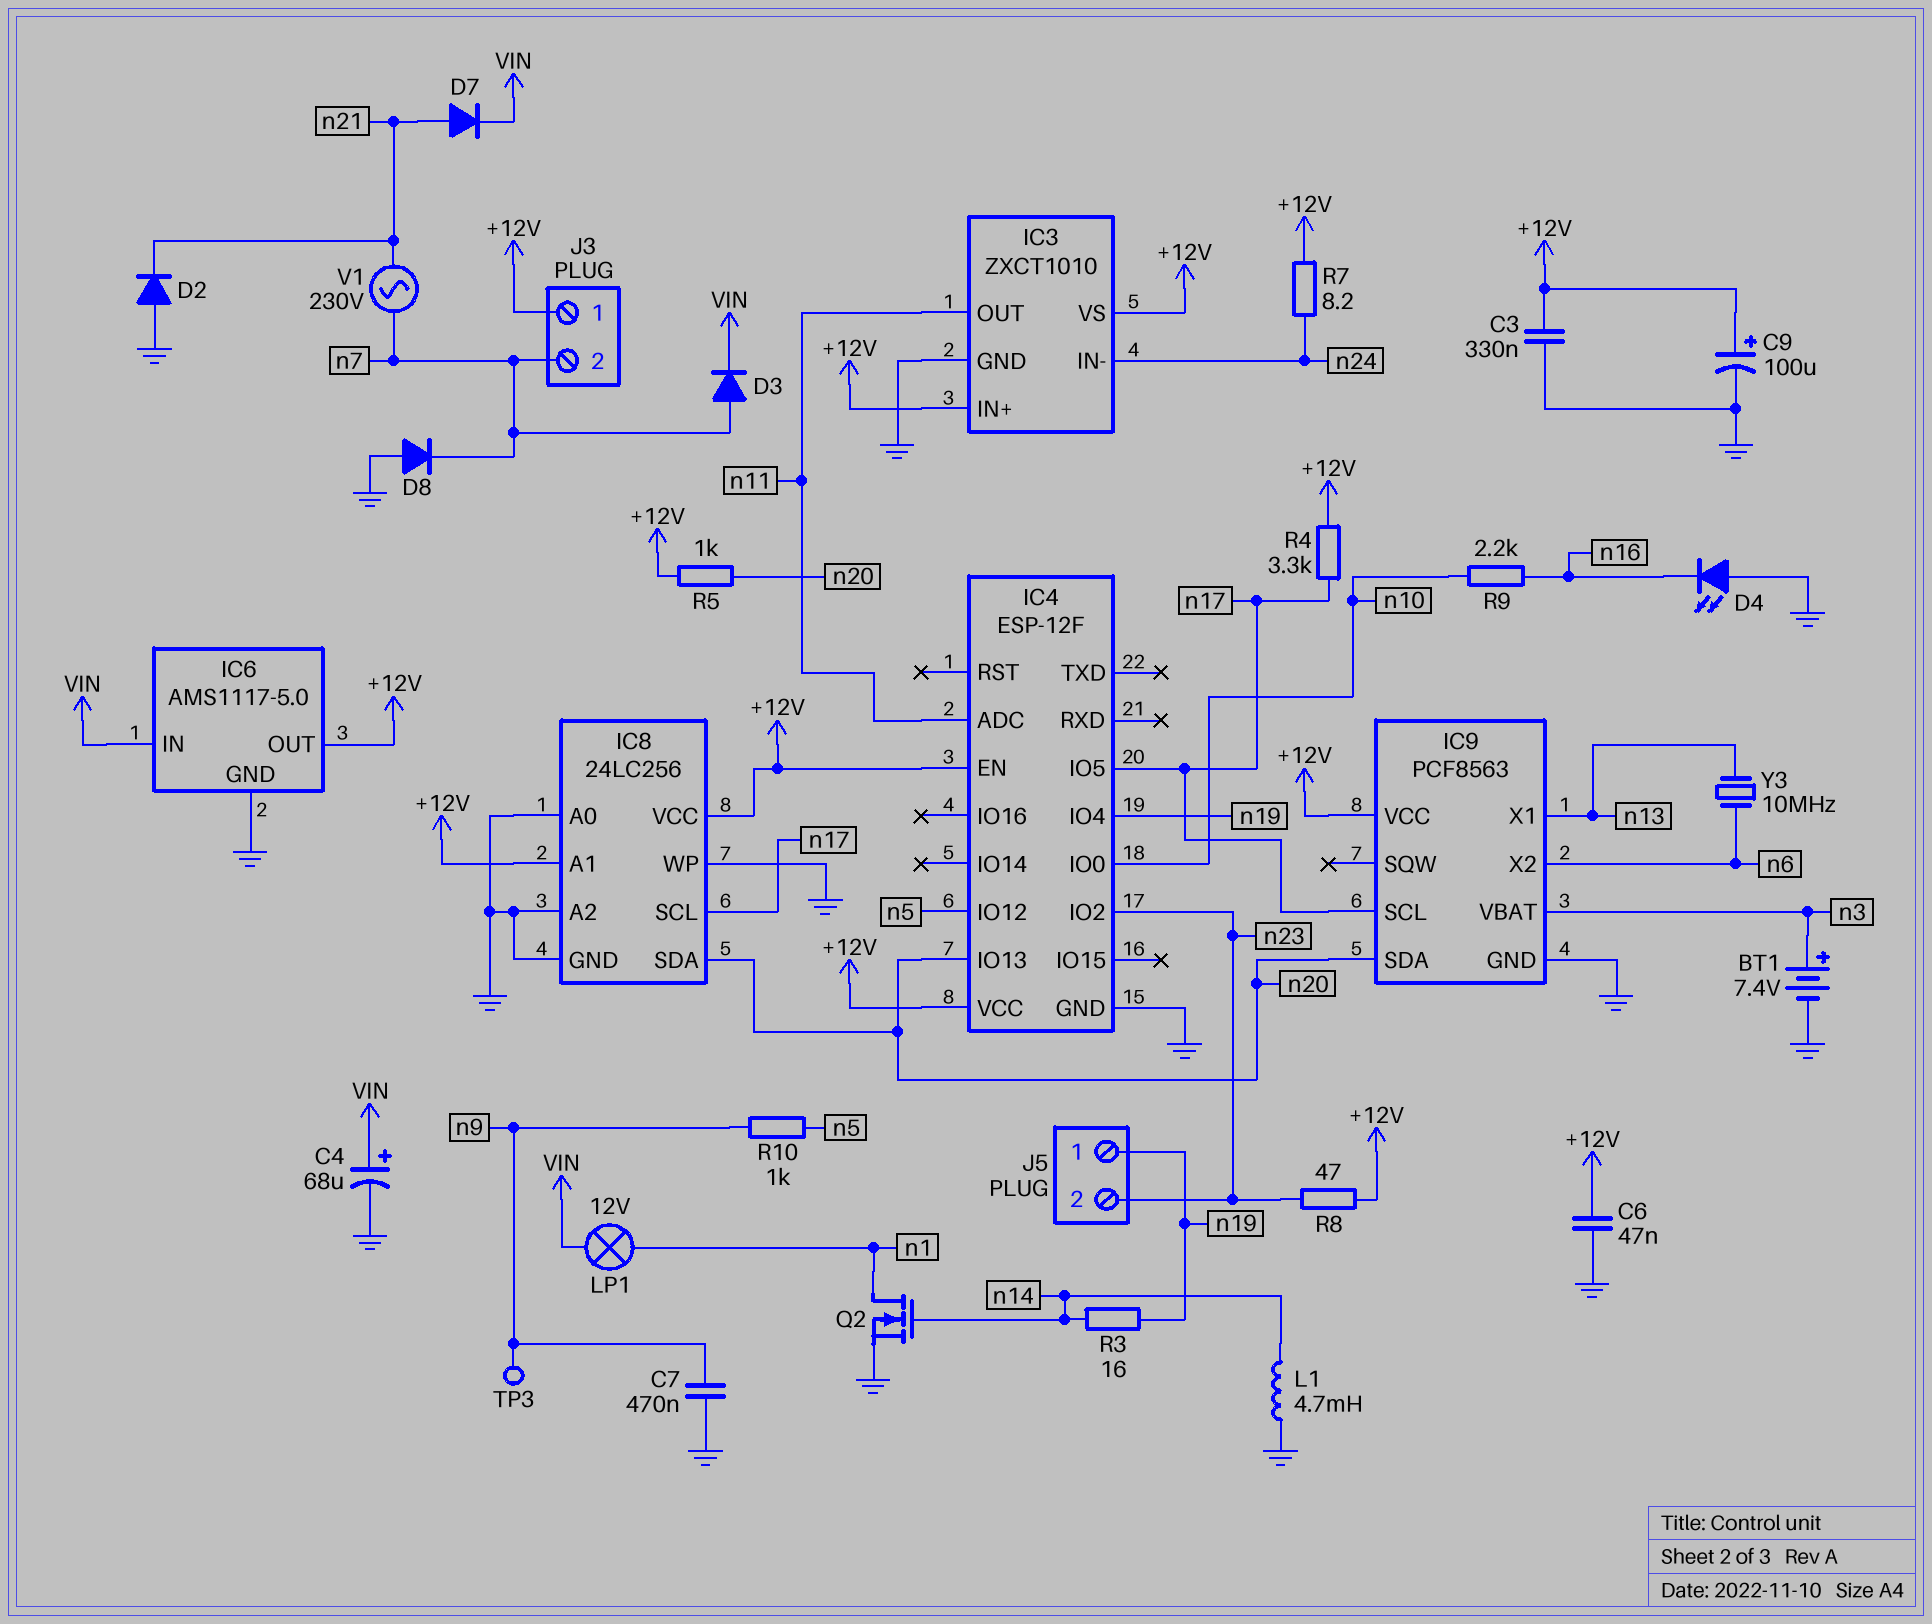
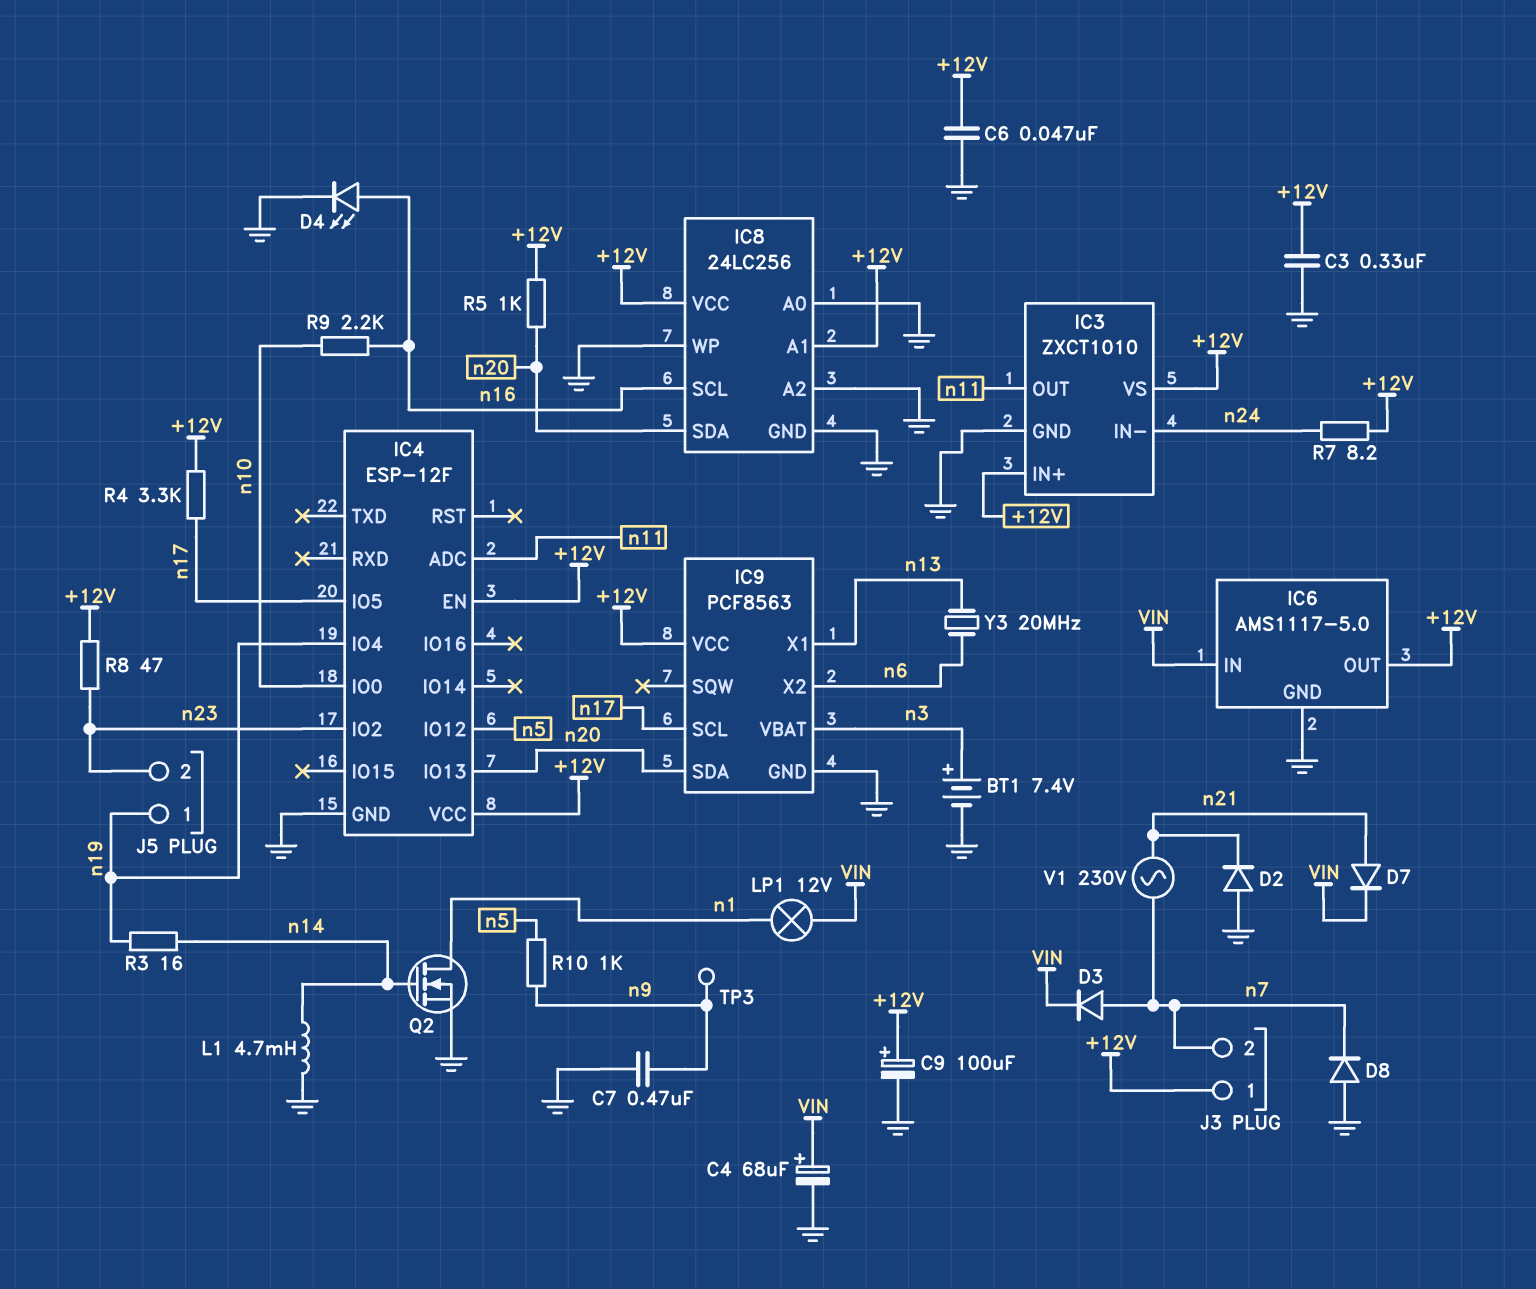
D4: LED (A GND, K n16) -> LED (A n16, K GND)
IC8 pin SCL: n17 -> n16
Y3: 10MHz (n6, n13) -> 20MHz (n6, n13)

